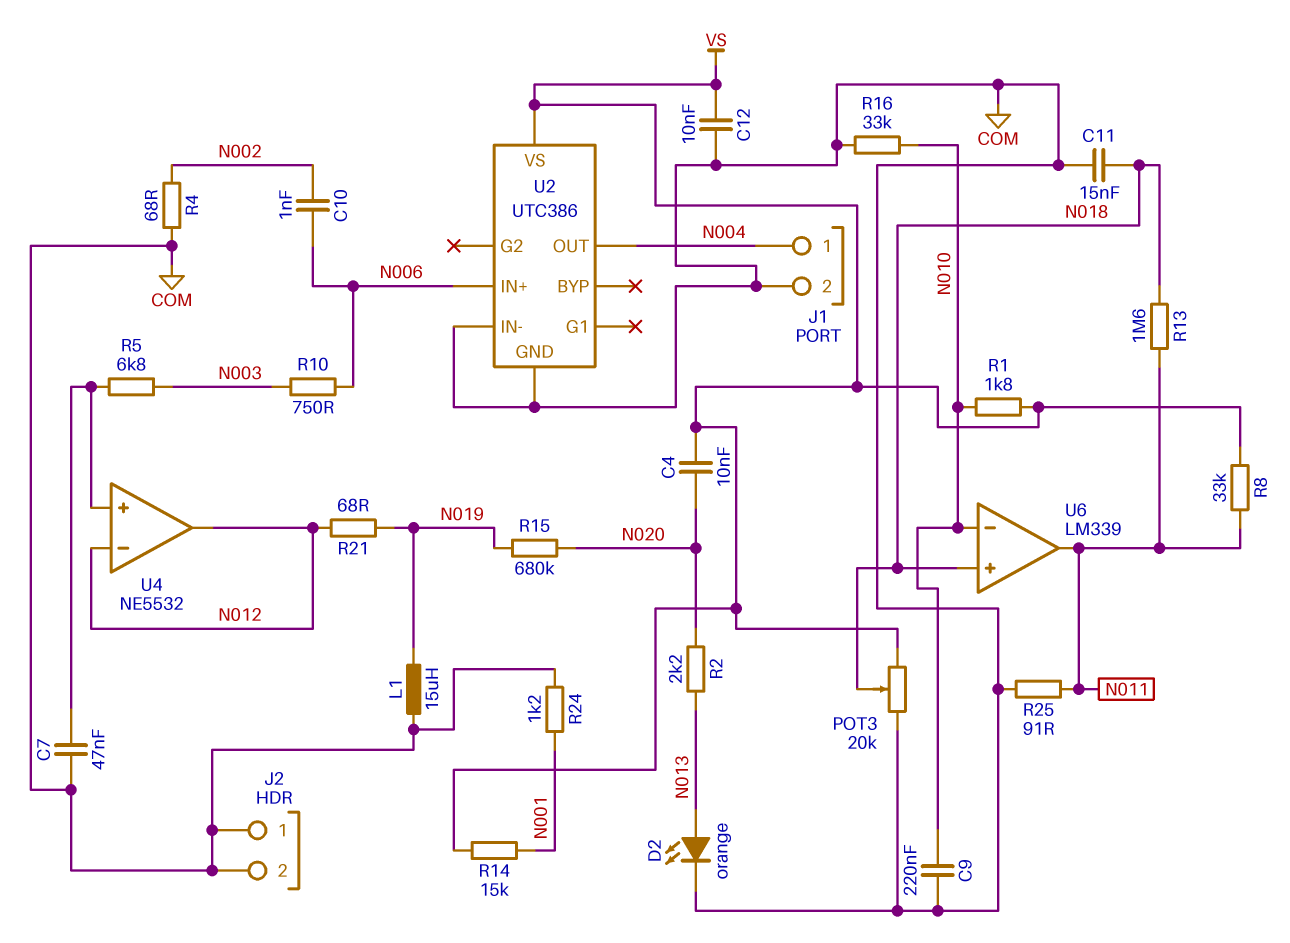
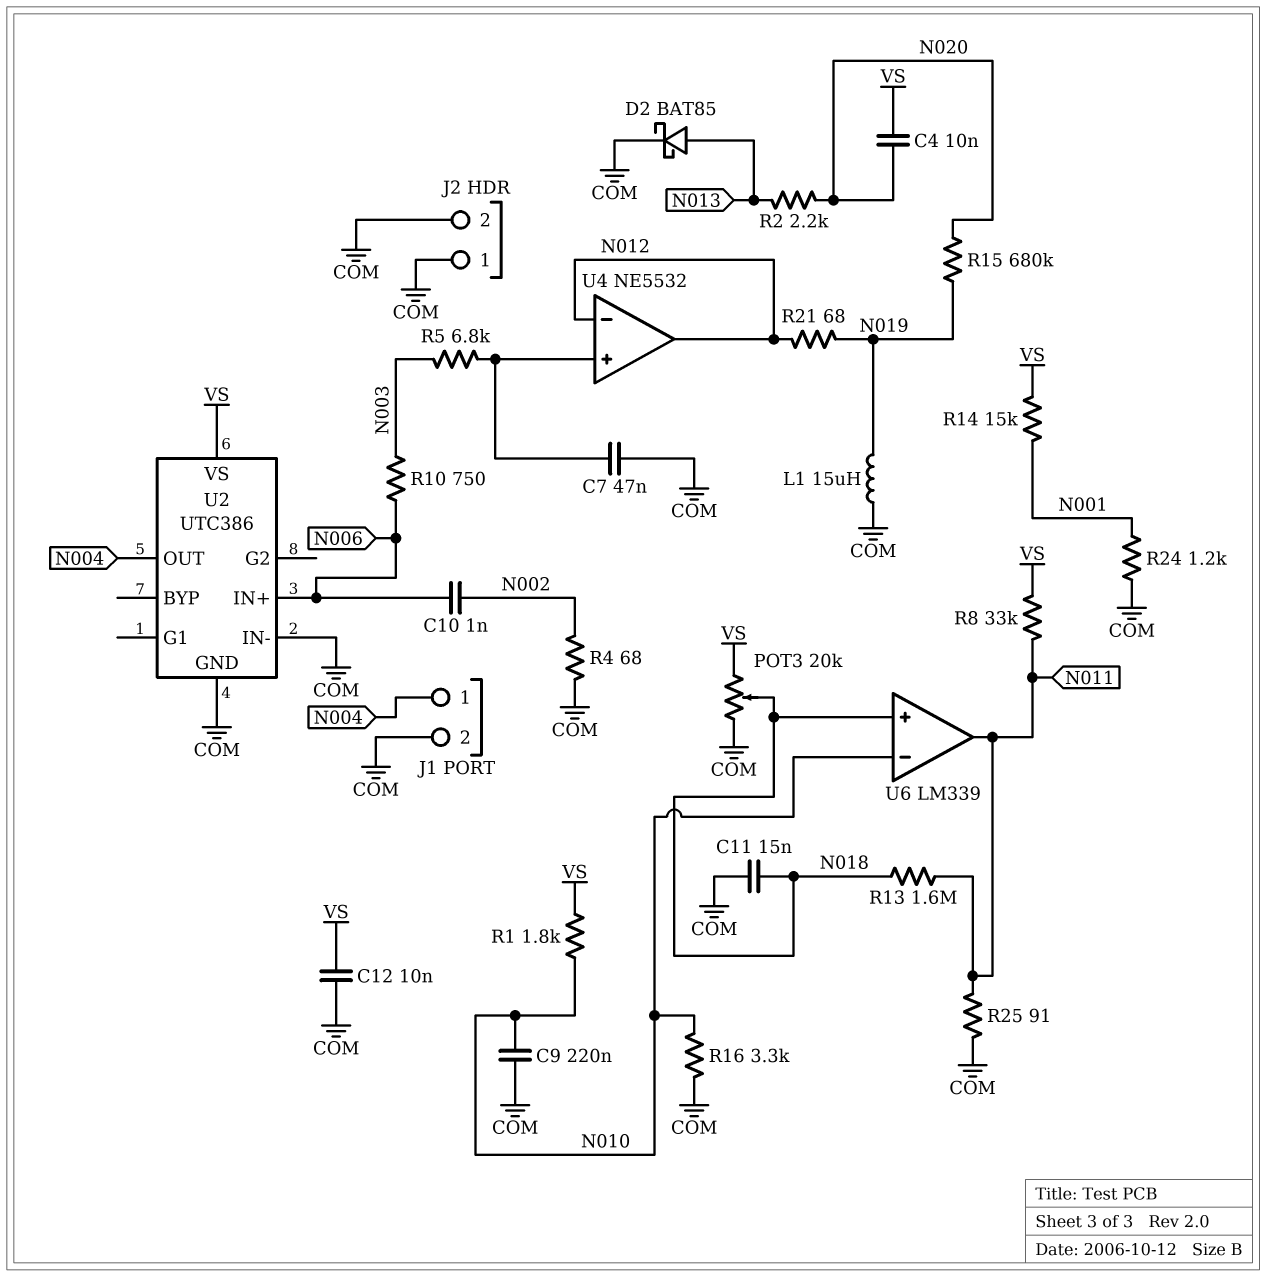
D2: LED orange (A N013, K COM) -> schottky BAT85 (A N013, K COM)
R16: 33k (COM, N010) -> 3.3k (COM, N010)

